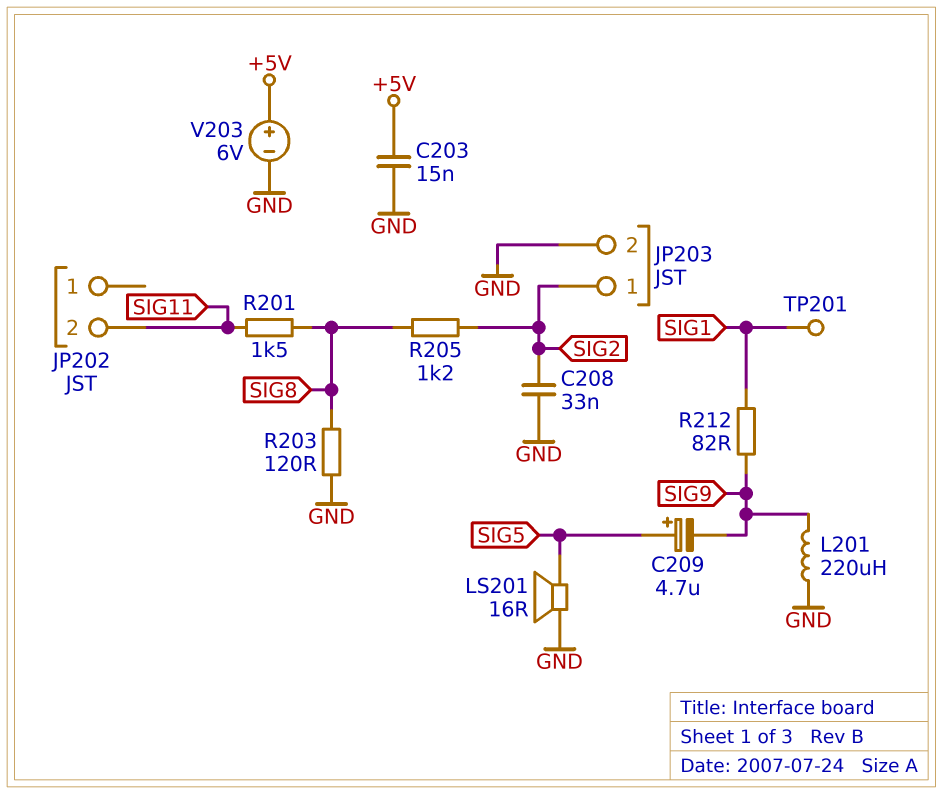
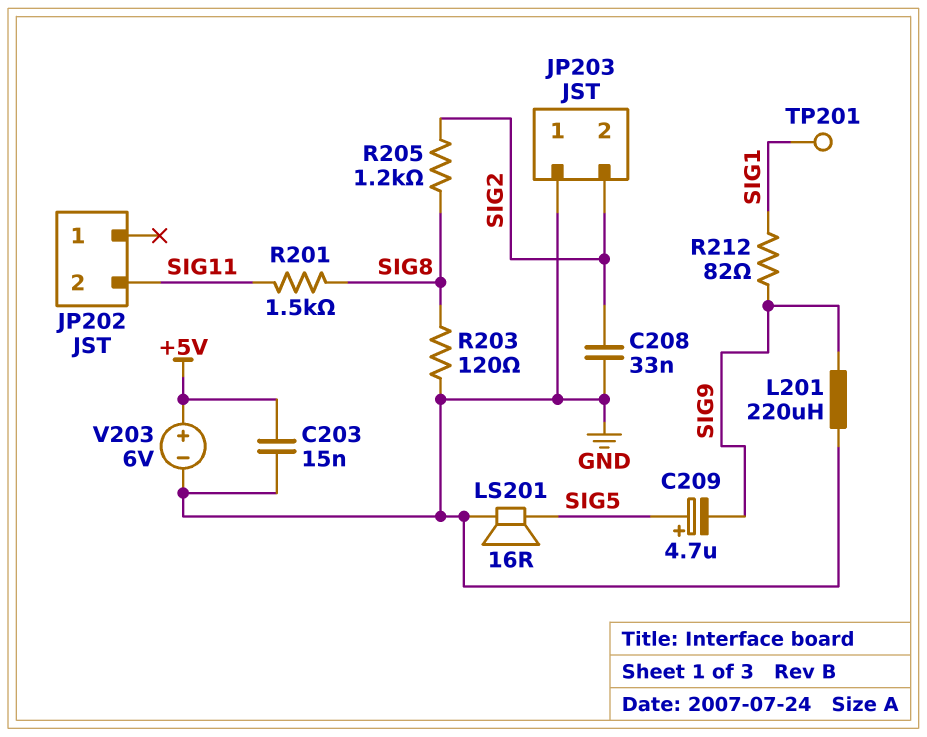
JP203 pin 1: SIG2 -> GND
JP203 pin 2: GND -> SIG2

